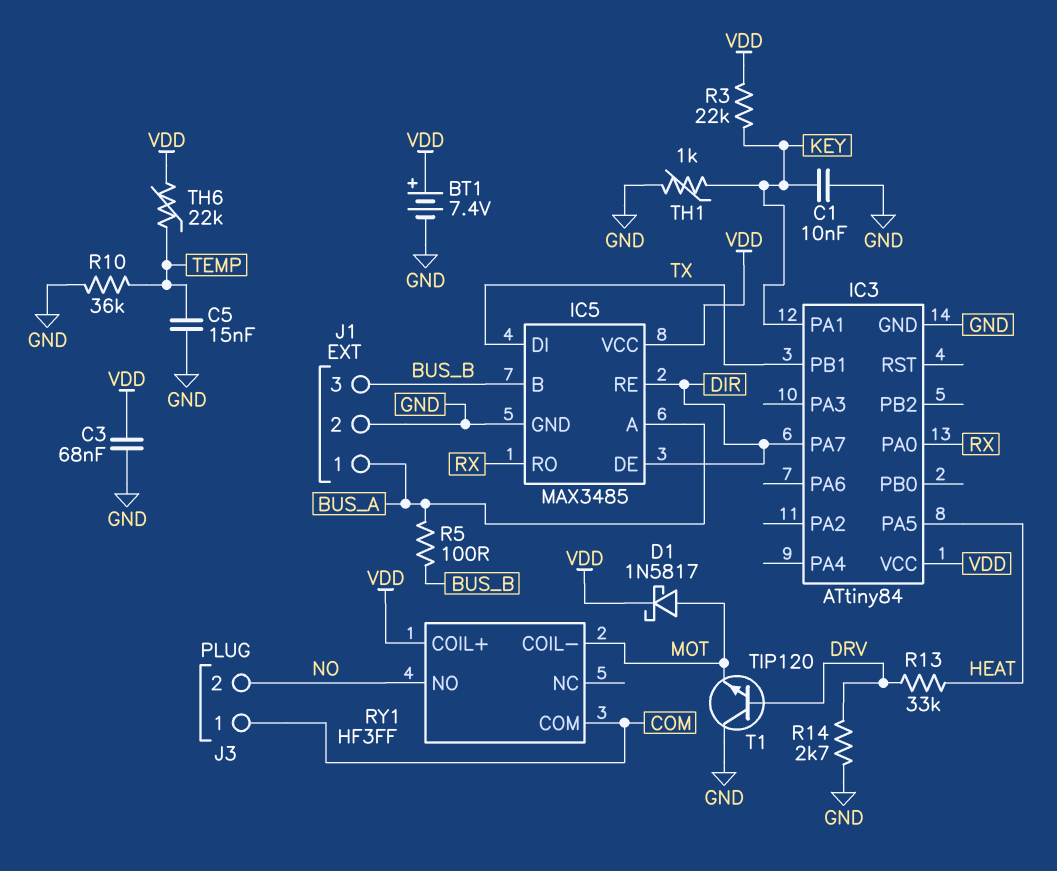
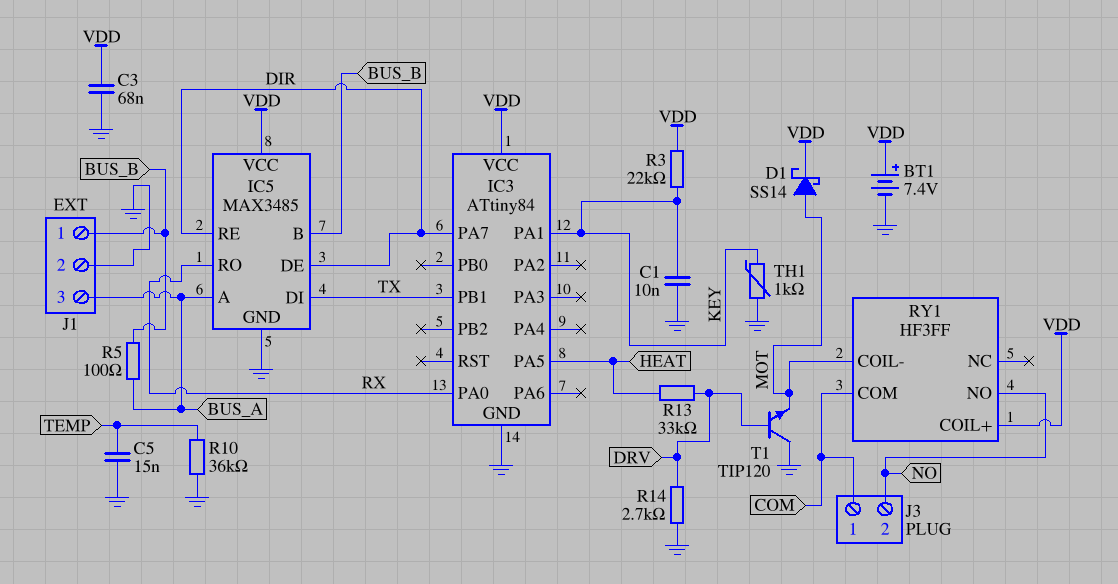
D1: schottky 1N5817 (A MOT, K VDD) -> schottky SS14 (A MOT, K VDD)
J1 pin 1: BUS_A -> BUS_B
J1 pin 3: BUS_B -> BUS_A
TH6: 22k (TEMP, VDD) -> none

